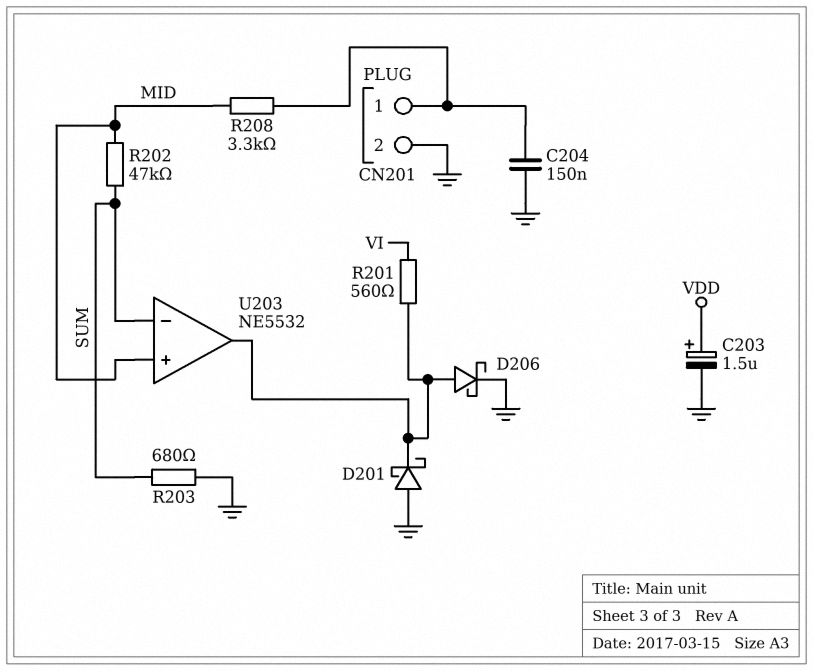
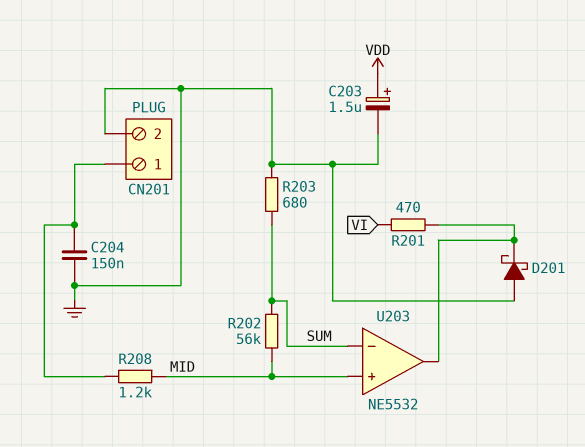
D206: schottky (A U203/out, K GND) -> none
R201: 560 (U203/out, VI) -> 470 (U203/out, VI)
R202: 47k (MID, SUM) -> 56k (MID, SUM)
R208: 3.3k (CN201/1, MID) -> 1.2k (CN201/1, MID)

